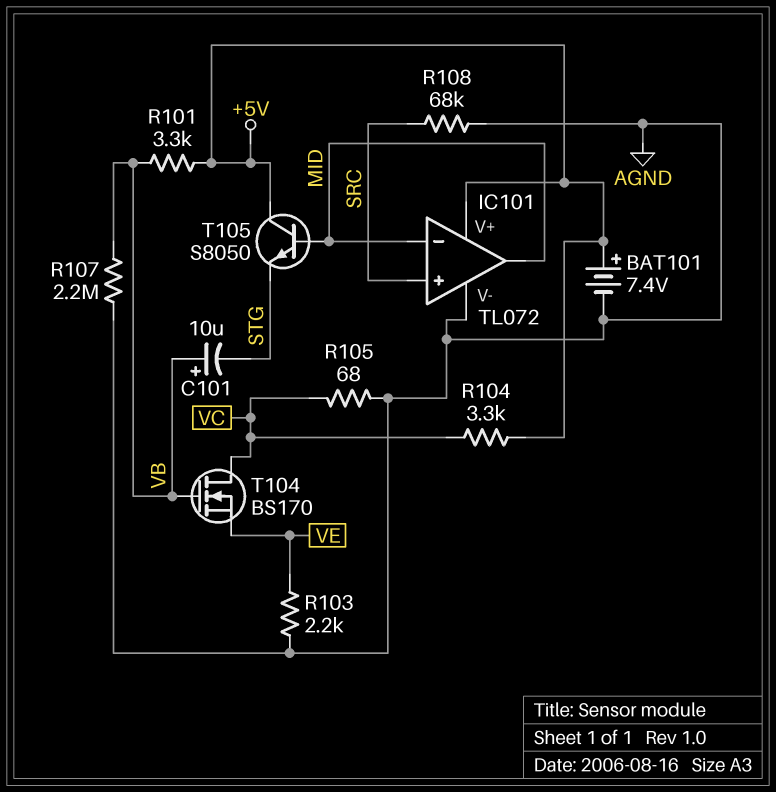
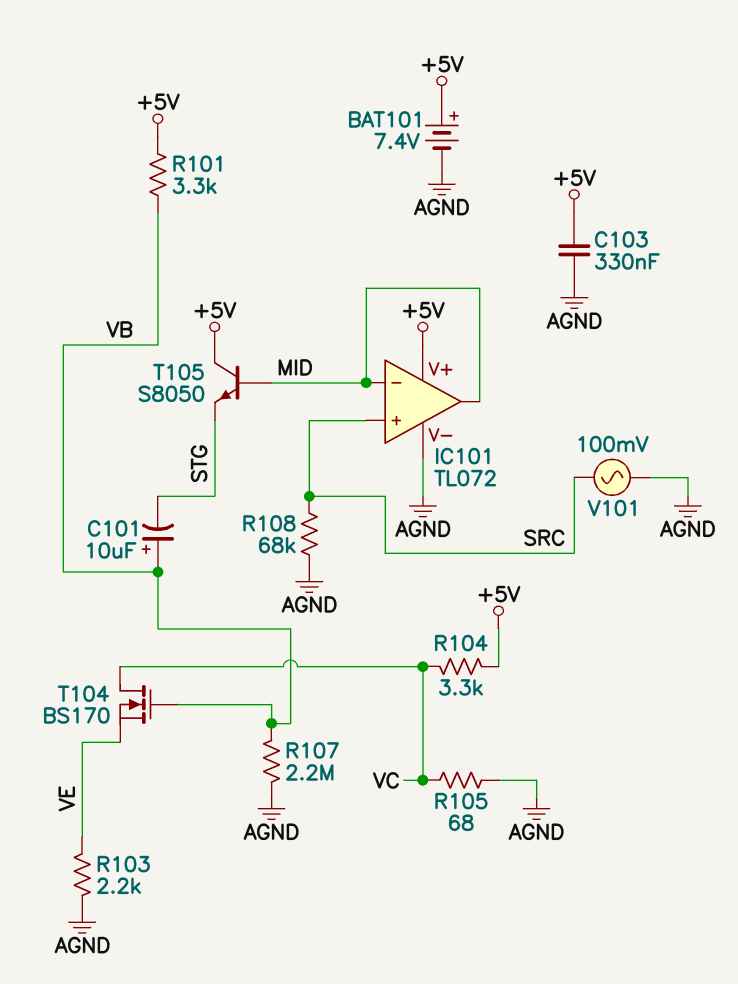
C103: none -> 330nF (+5V, AGND)
V101: none -> AC 100mV (AGND, SRC)

